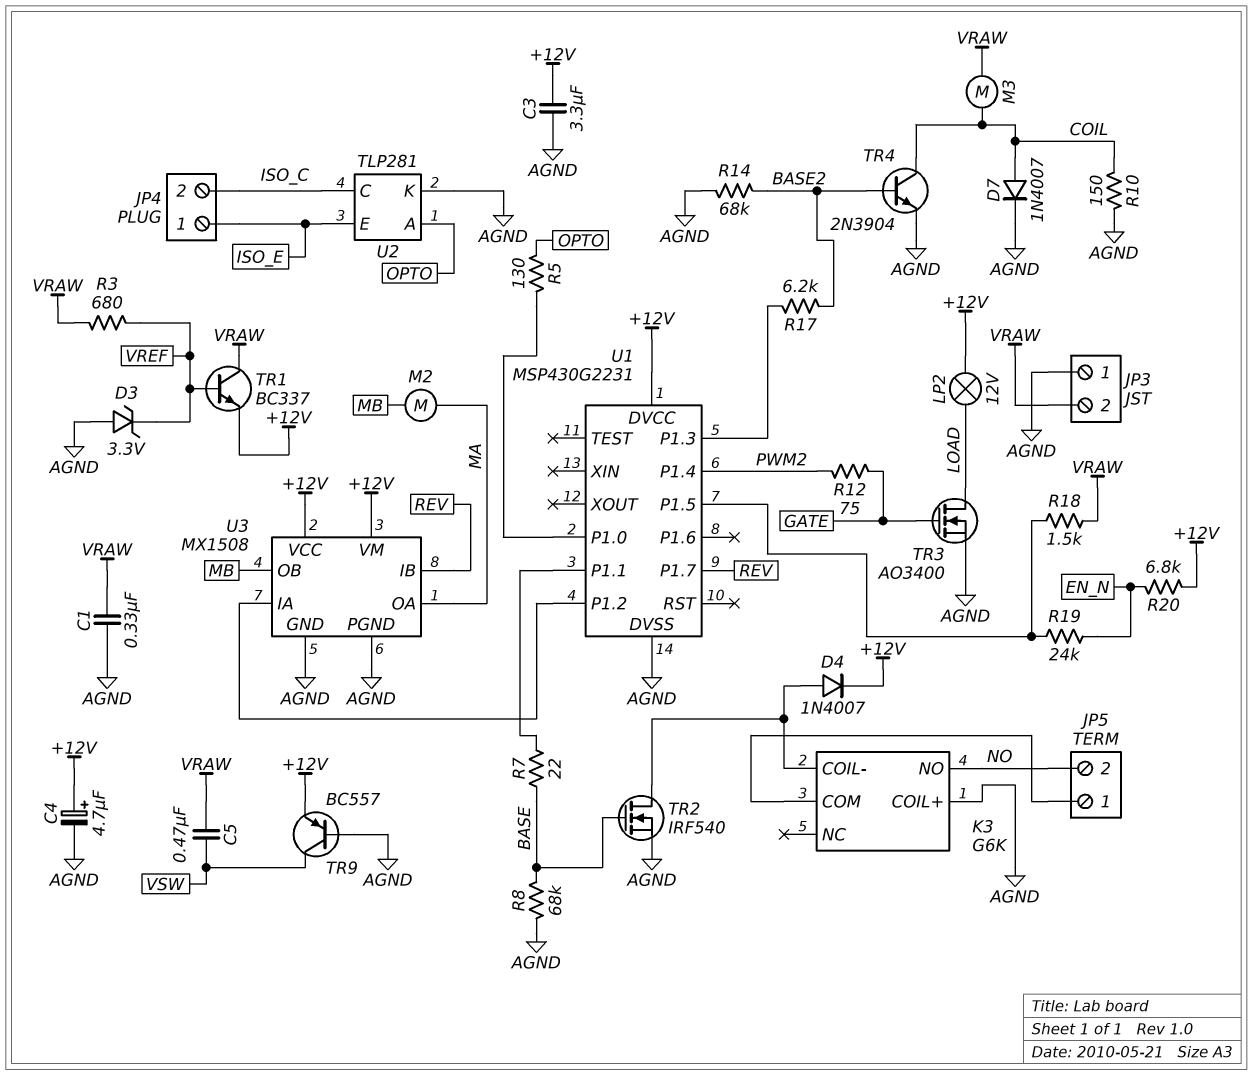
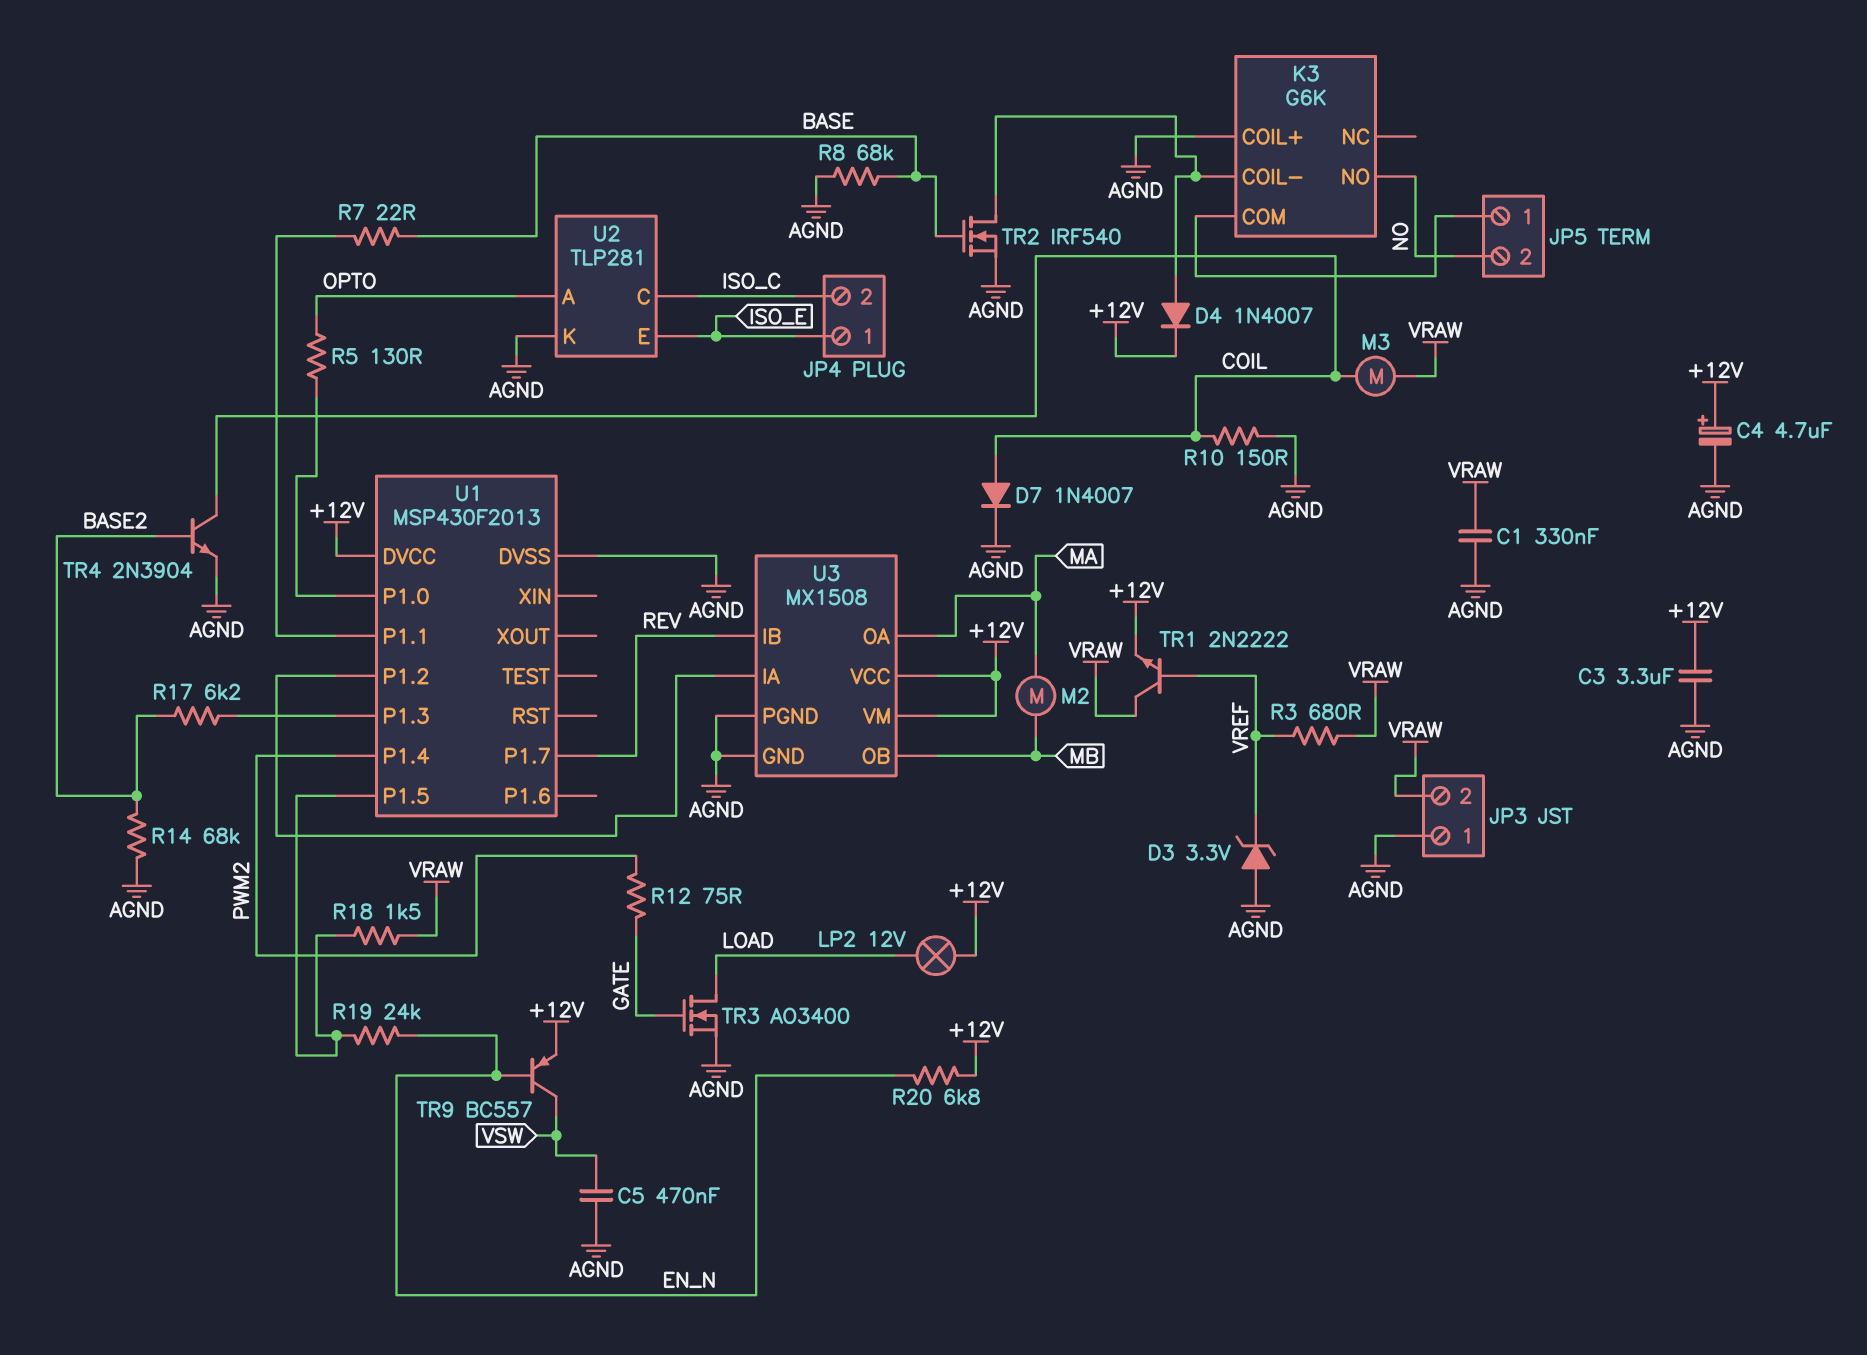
C5: 470nF (VRAW, VSW) -> 470nF (AGND, VSW)
TR1: NPN BC337 (B VREF, C VRAW, E +12V) -> NPN 2N2222 (B VREF, C VRAW, E +12V)
TR9: PNP BC557 (B AGND, C VSW, E +12V) -> PNP BC557 (B EN_N, C VSW, E +12V)
U1: MSP430G2231 -> MSP430F2013

